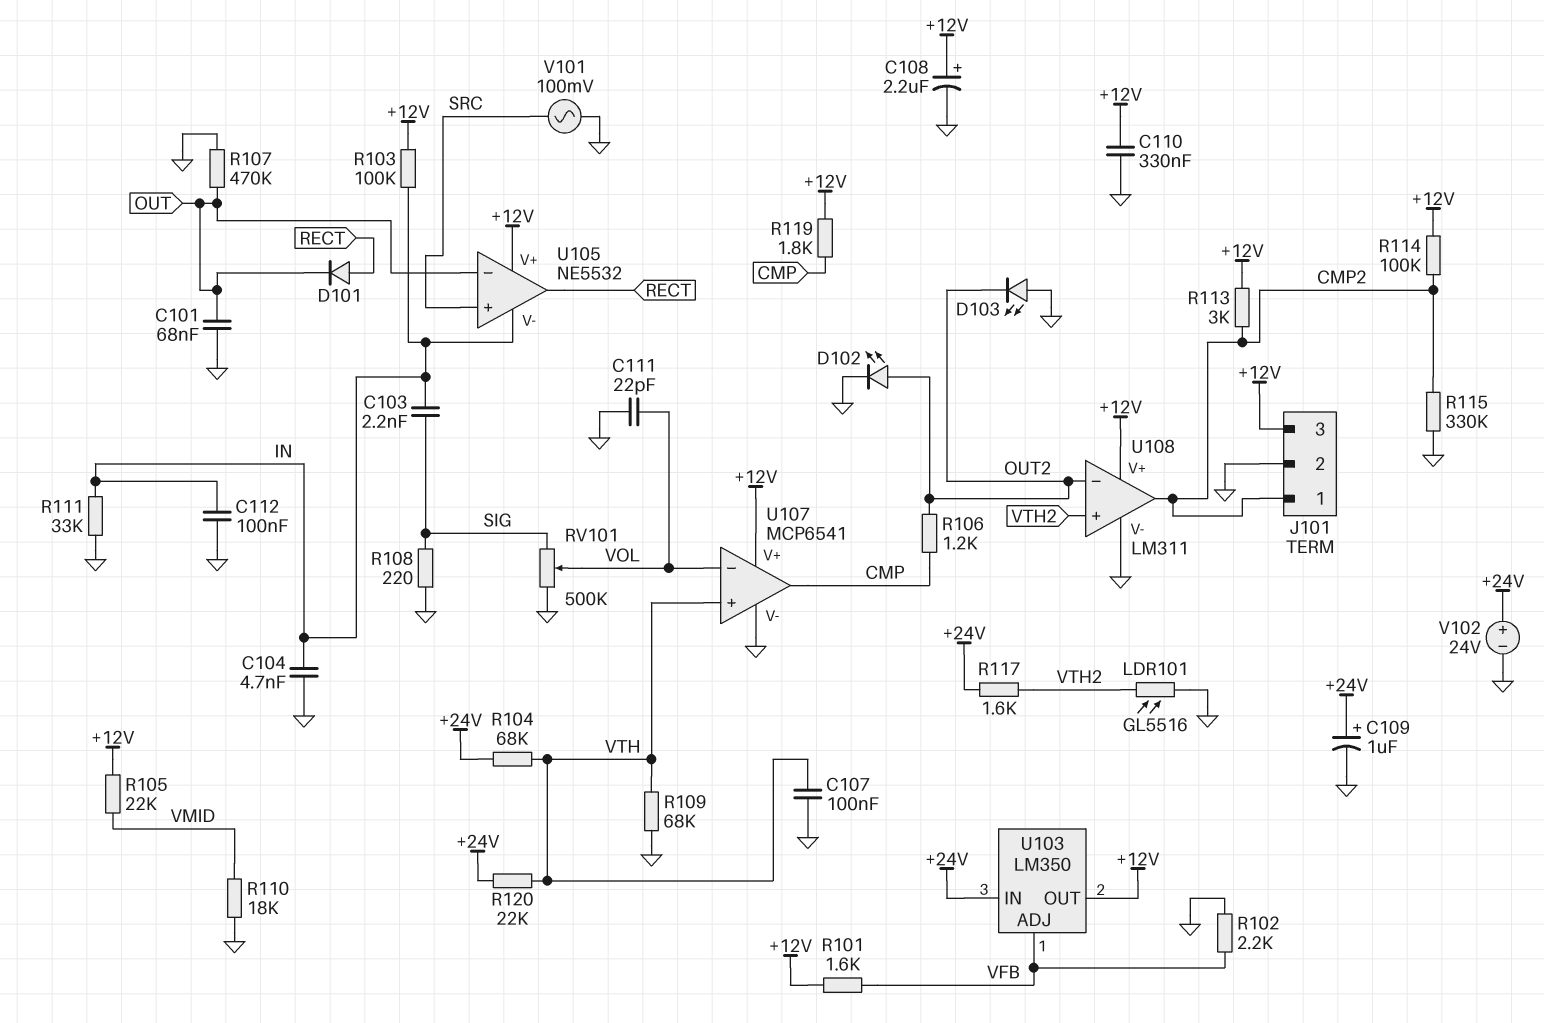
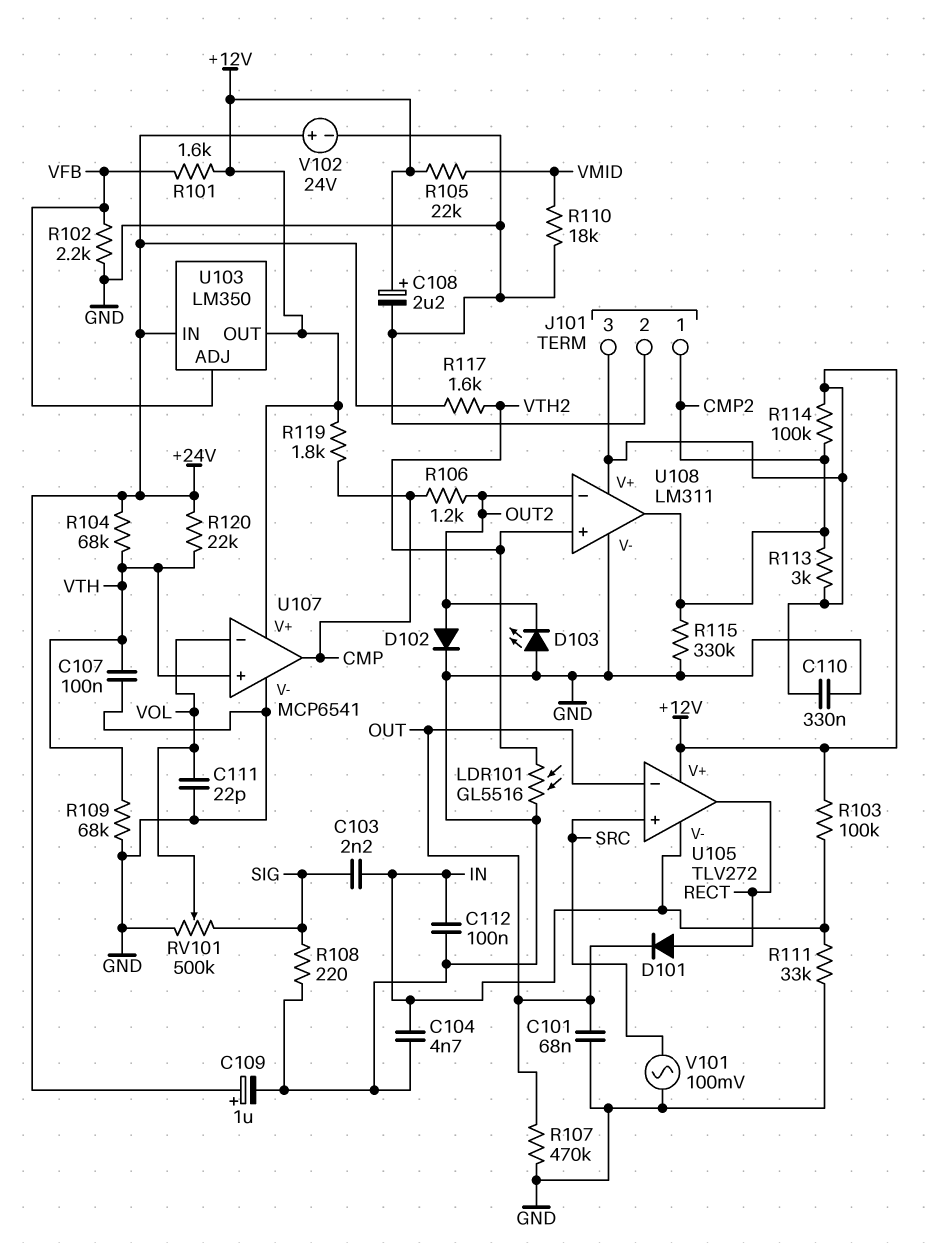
D102: LED (A OUT2, K GND) -> diode (A OUT2, K GND)
U105: NE5532 -> TLV272

